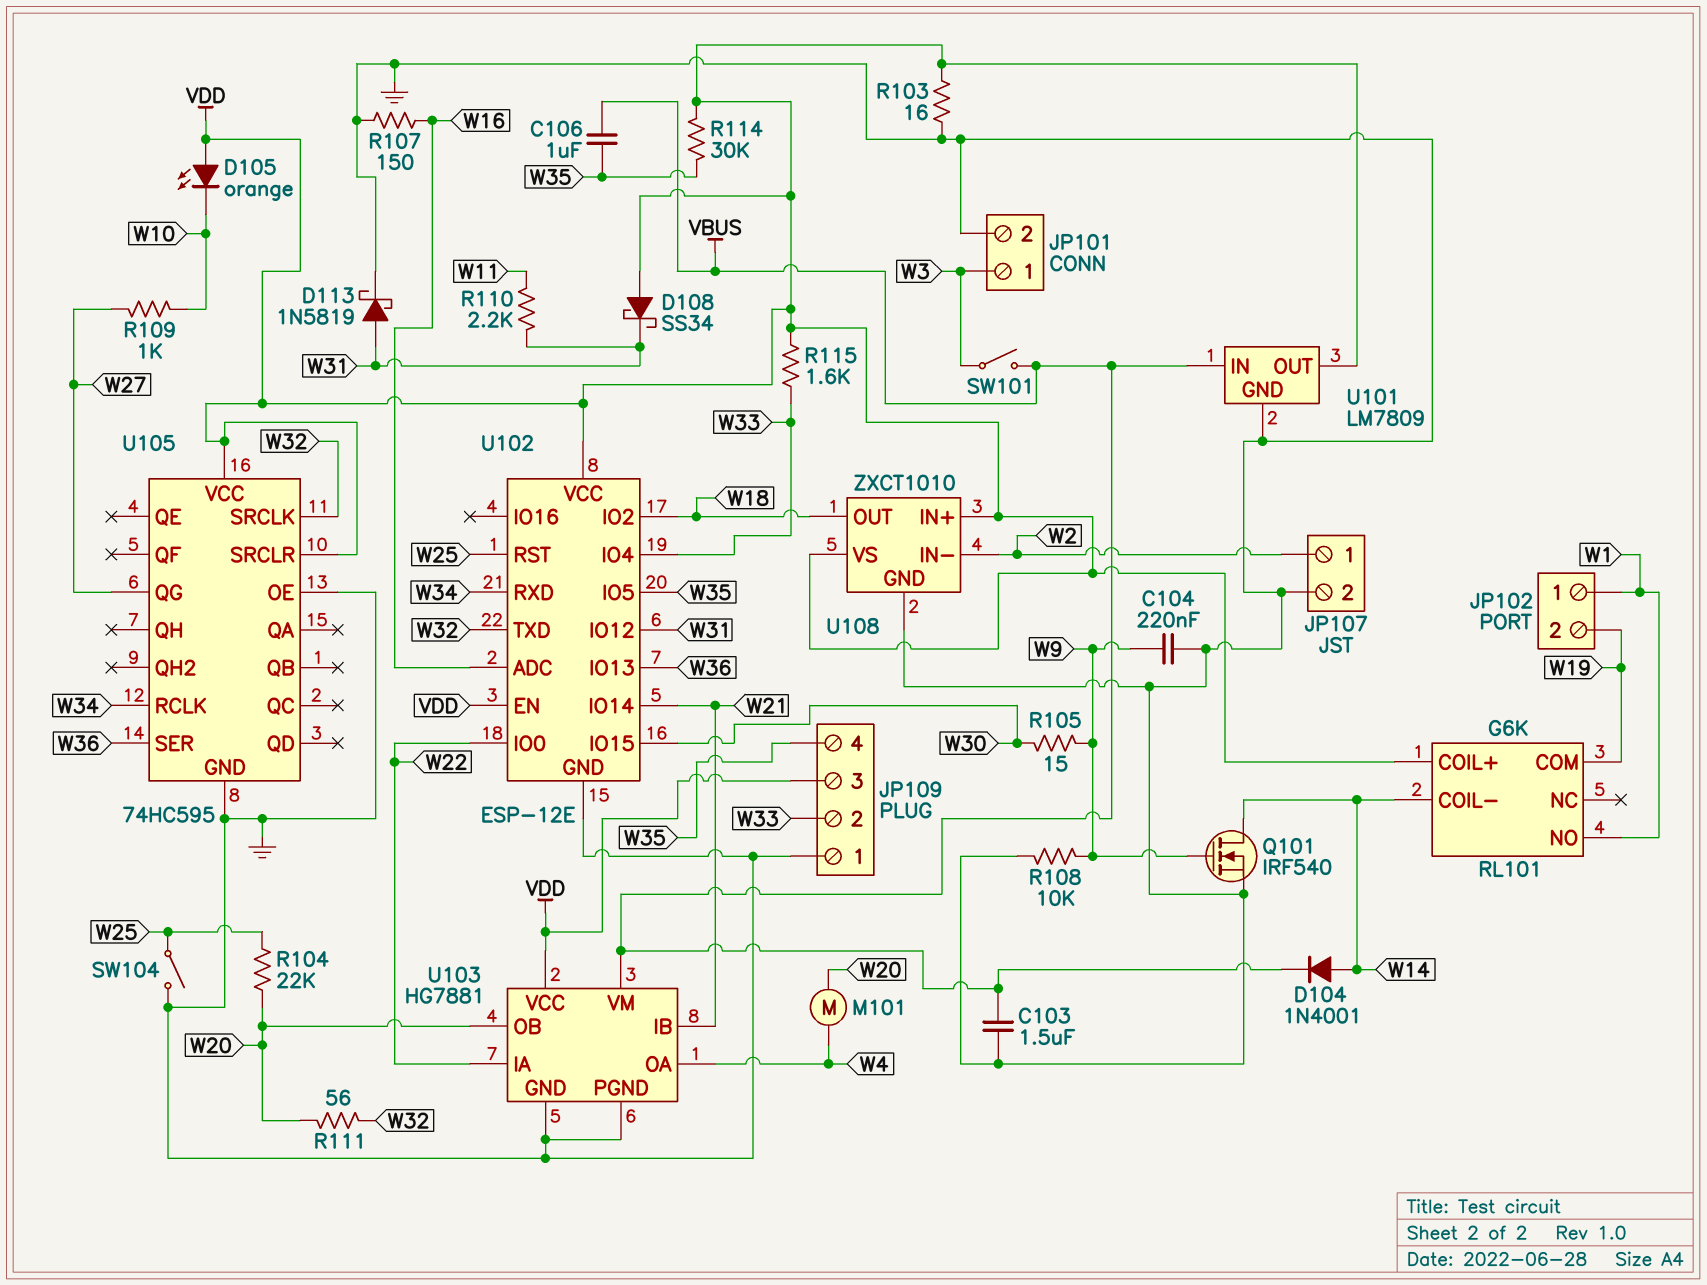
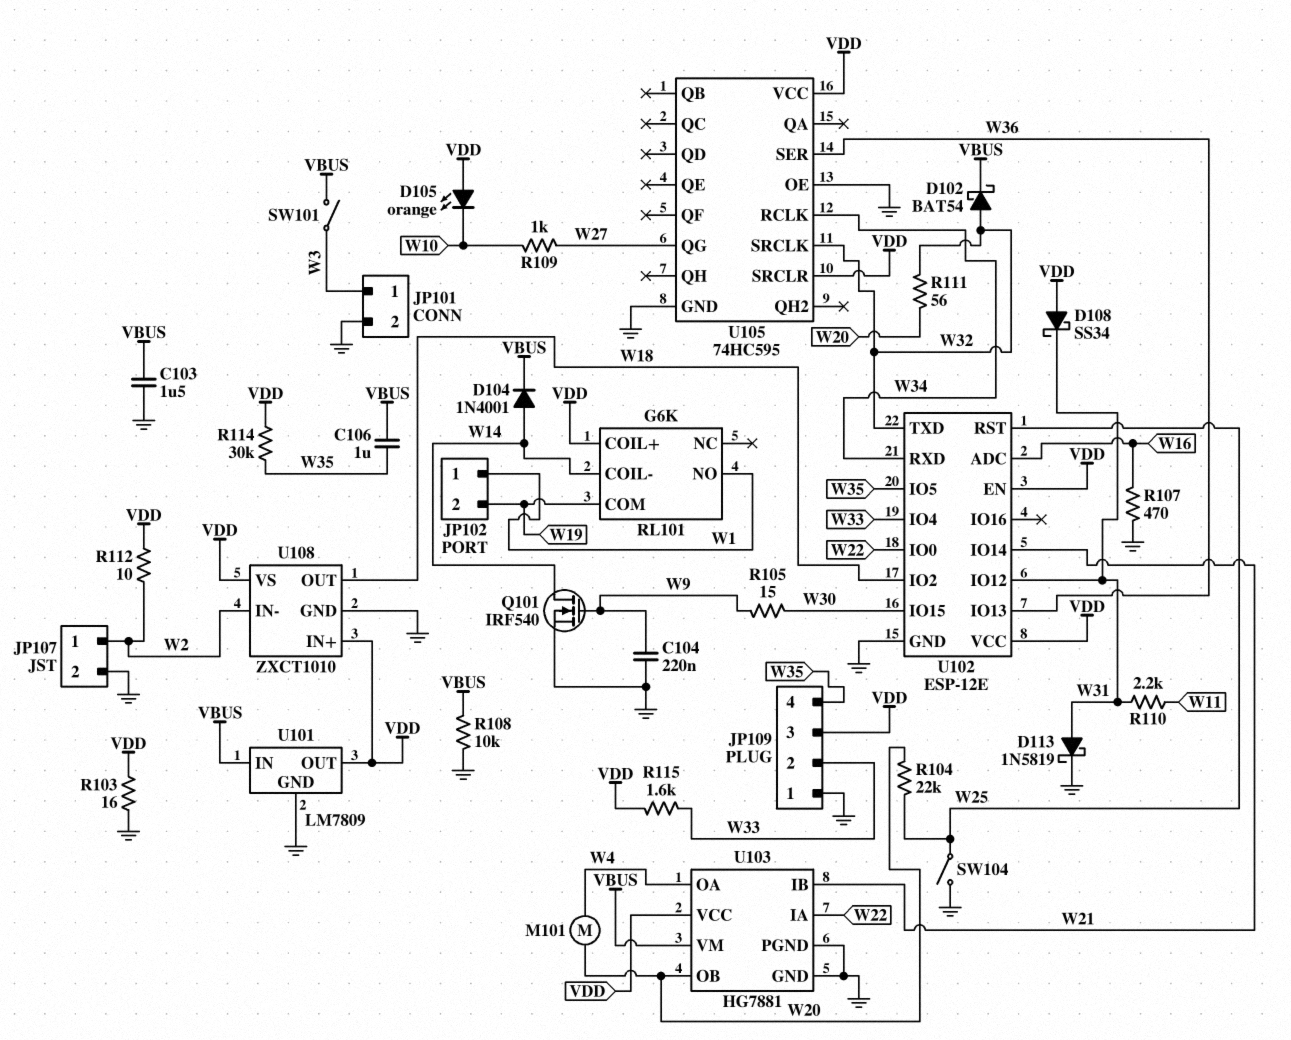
D102: none -> schottky BAT54 (A W32, K VBUS)
R107: 150 (GND, W16) -> 470 (GND, W16)
R108: 10k (GND, W9) -> 10k (GND, VBUS)
R112: none -> 10 (VDD, W2)

